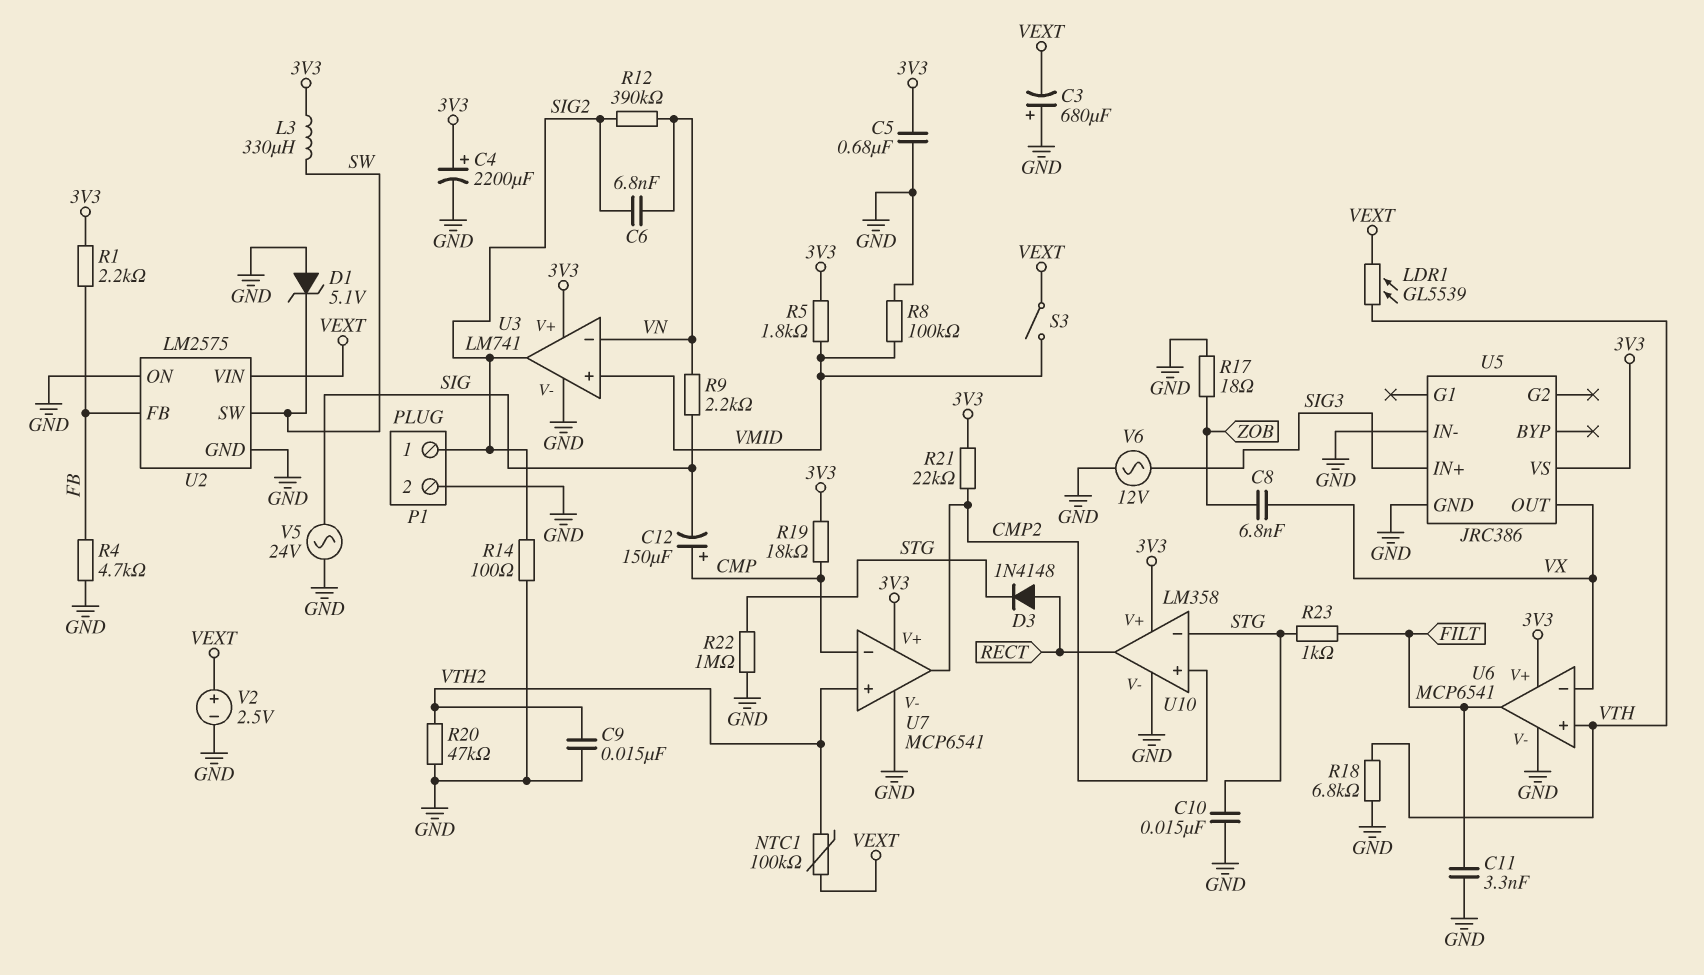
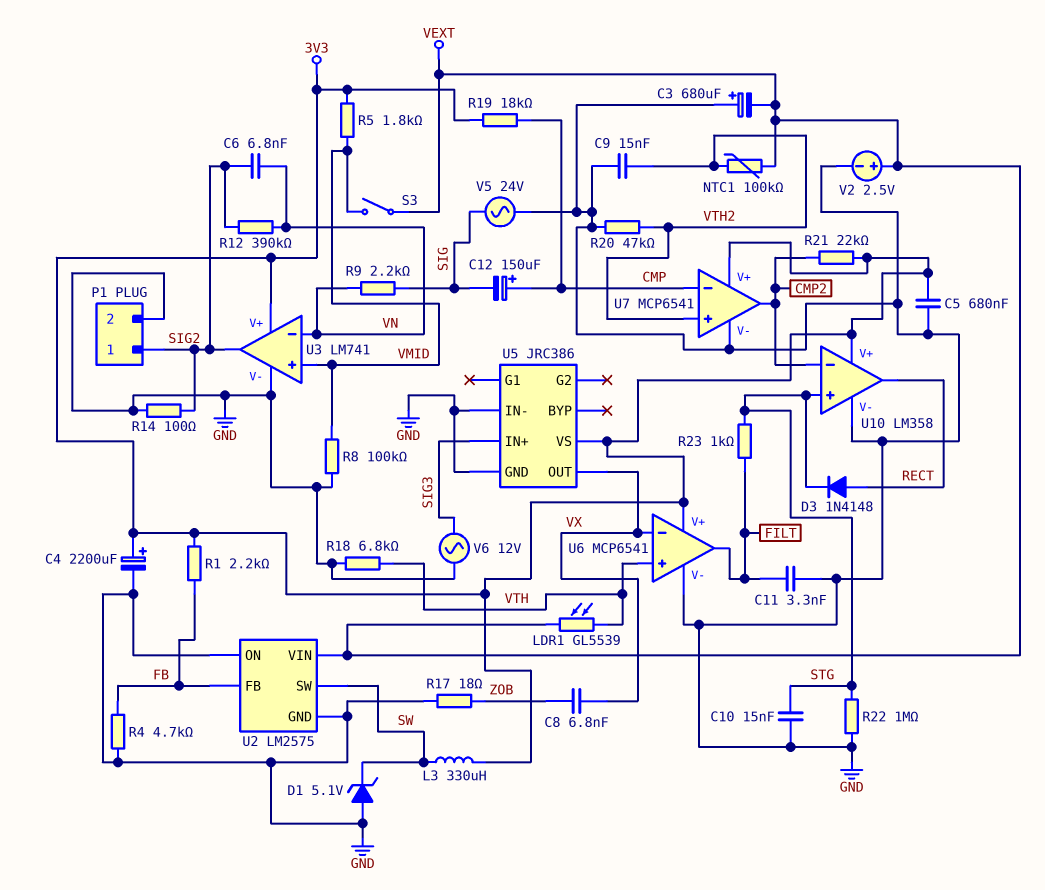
U10 pin in+: CMP2 -> STG
U10 pin in-: STG -> CMP2

